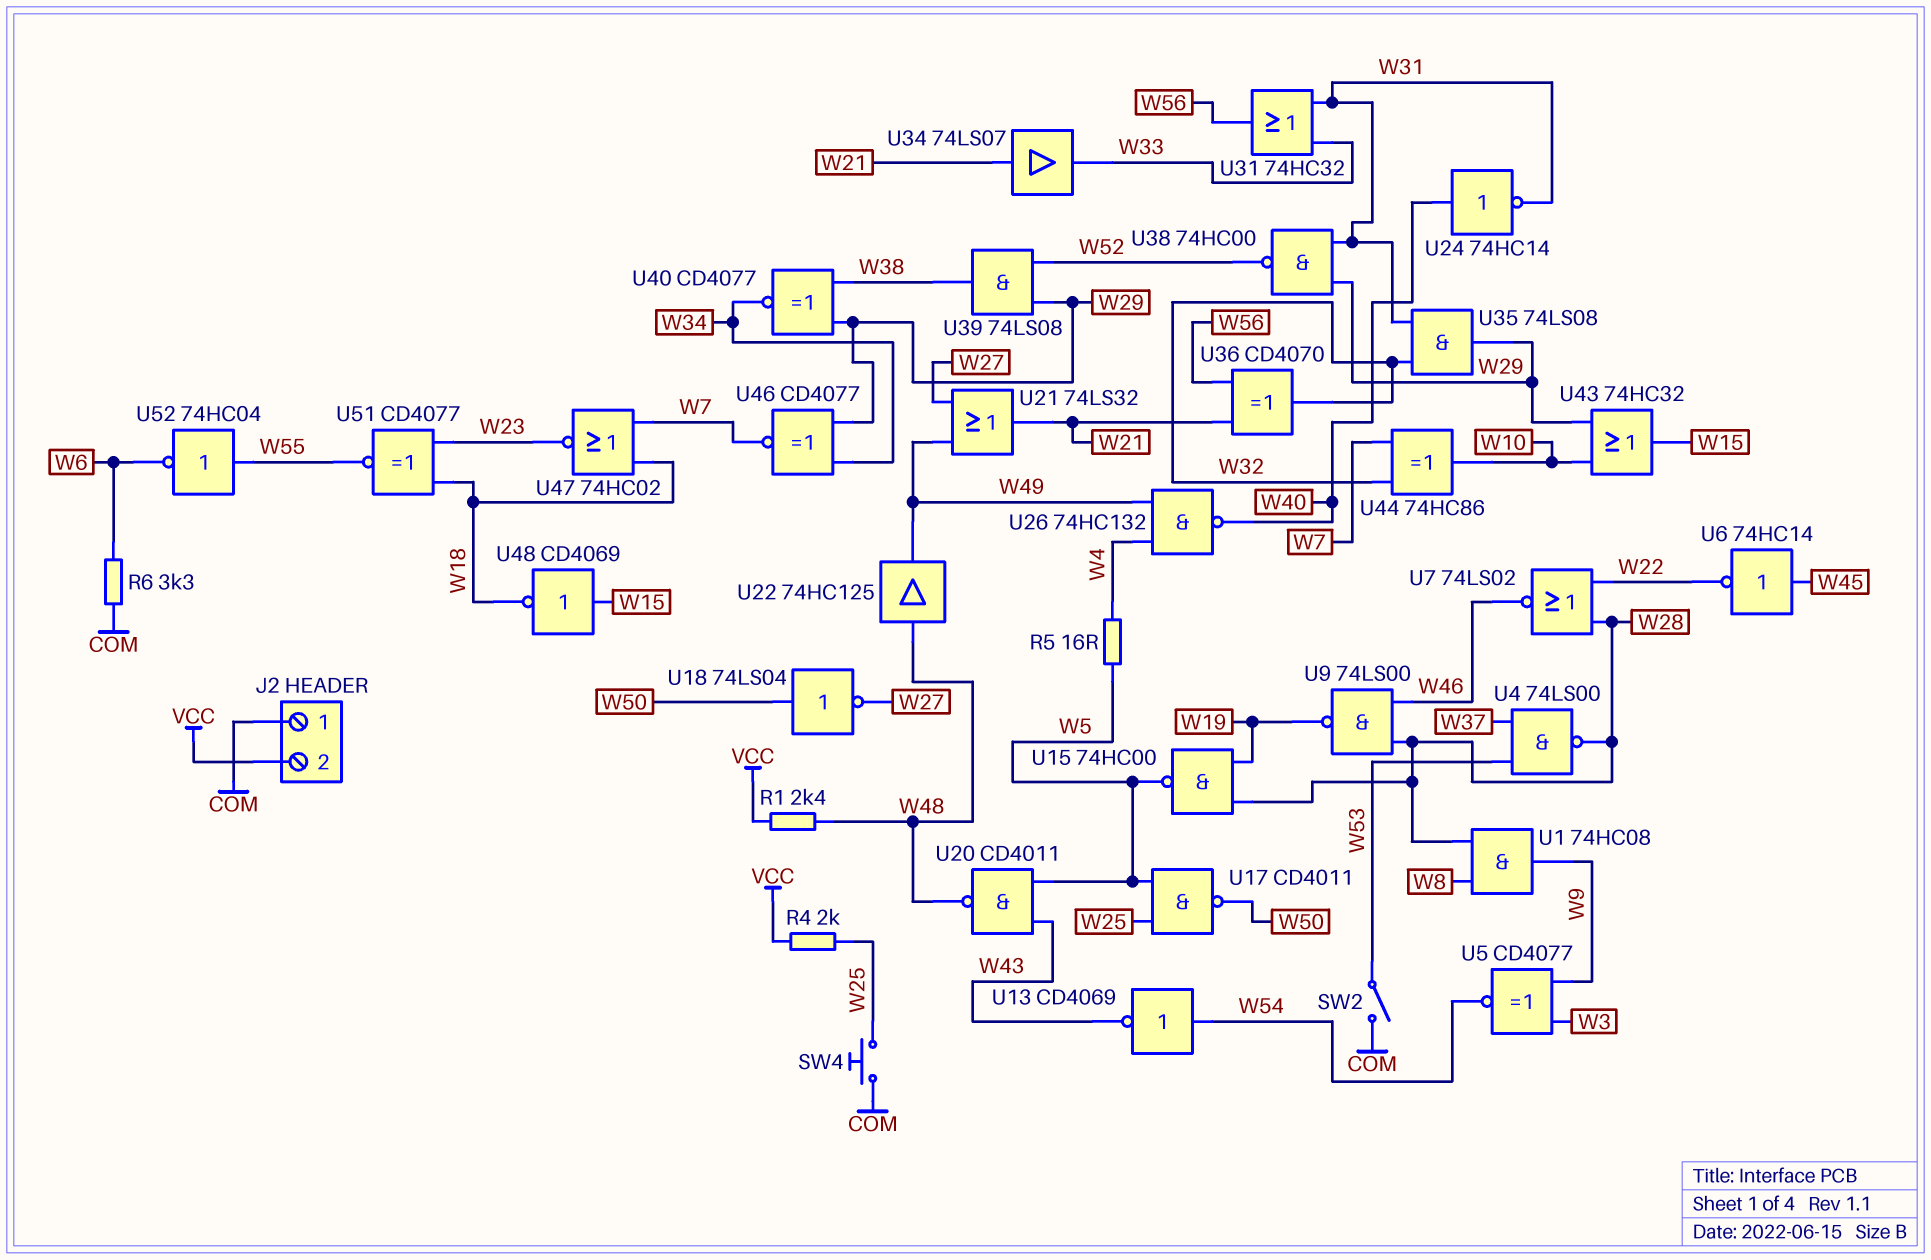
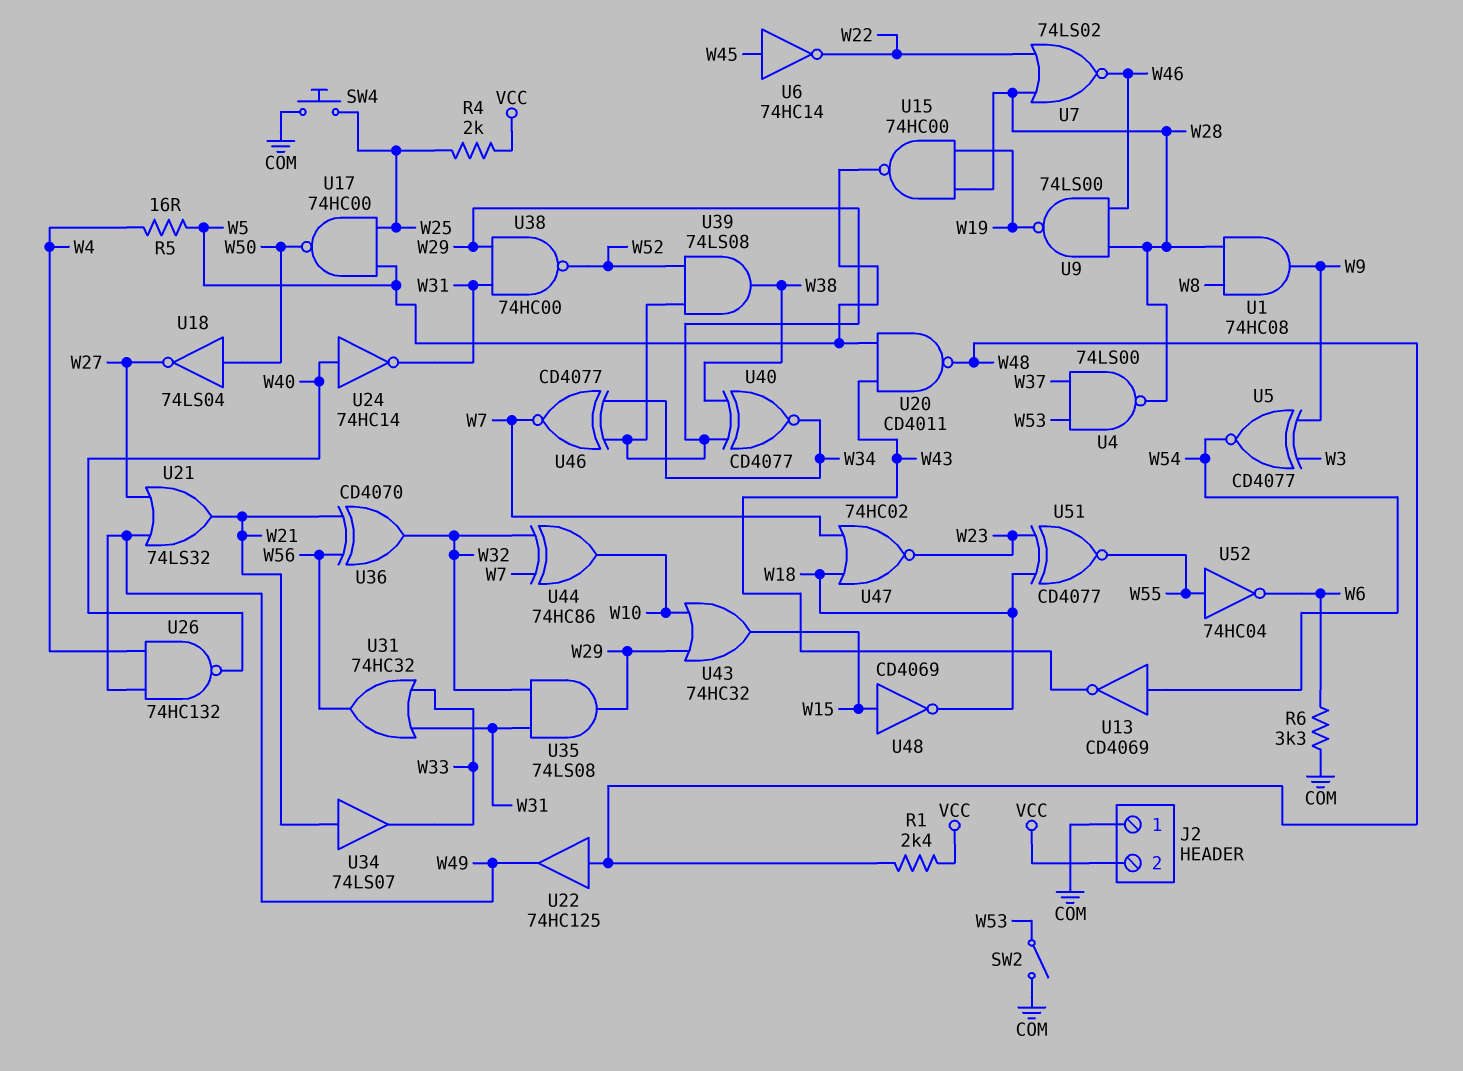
U17: NAND CD4011 (in W5, in W25, out W50) -> NAND 74HC00 (in W5, in W25, out W50)

